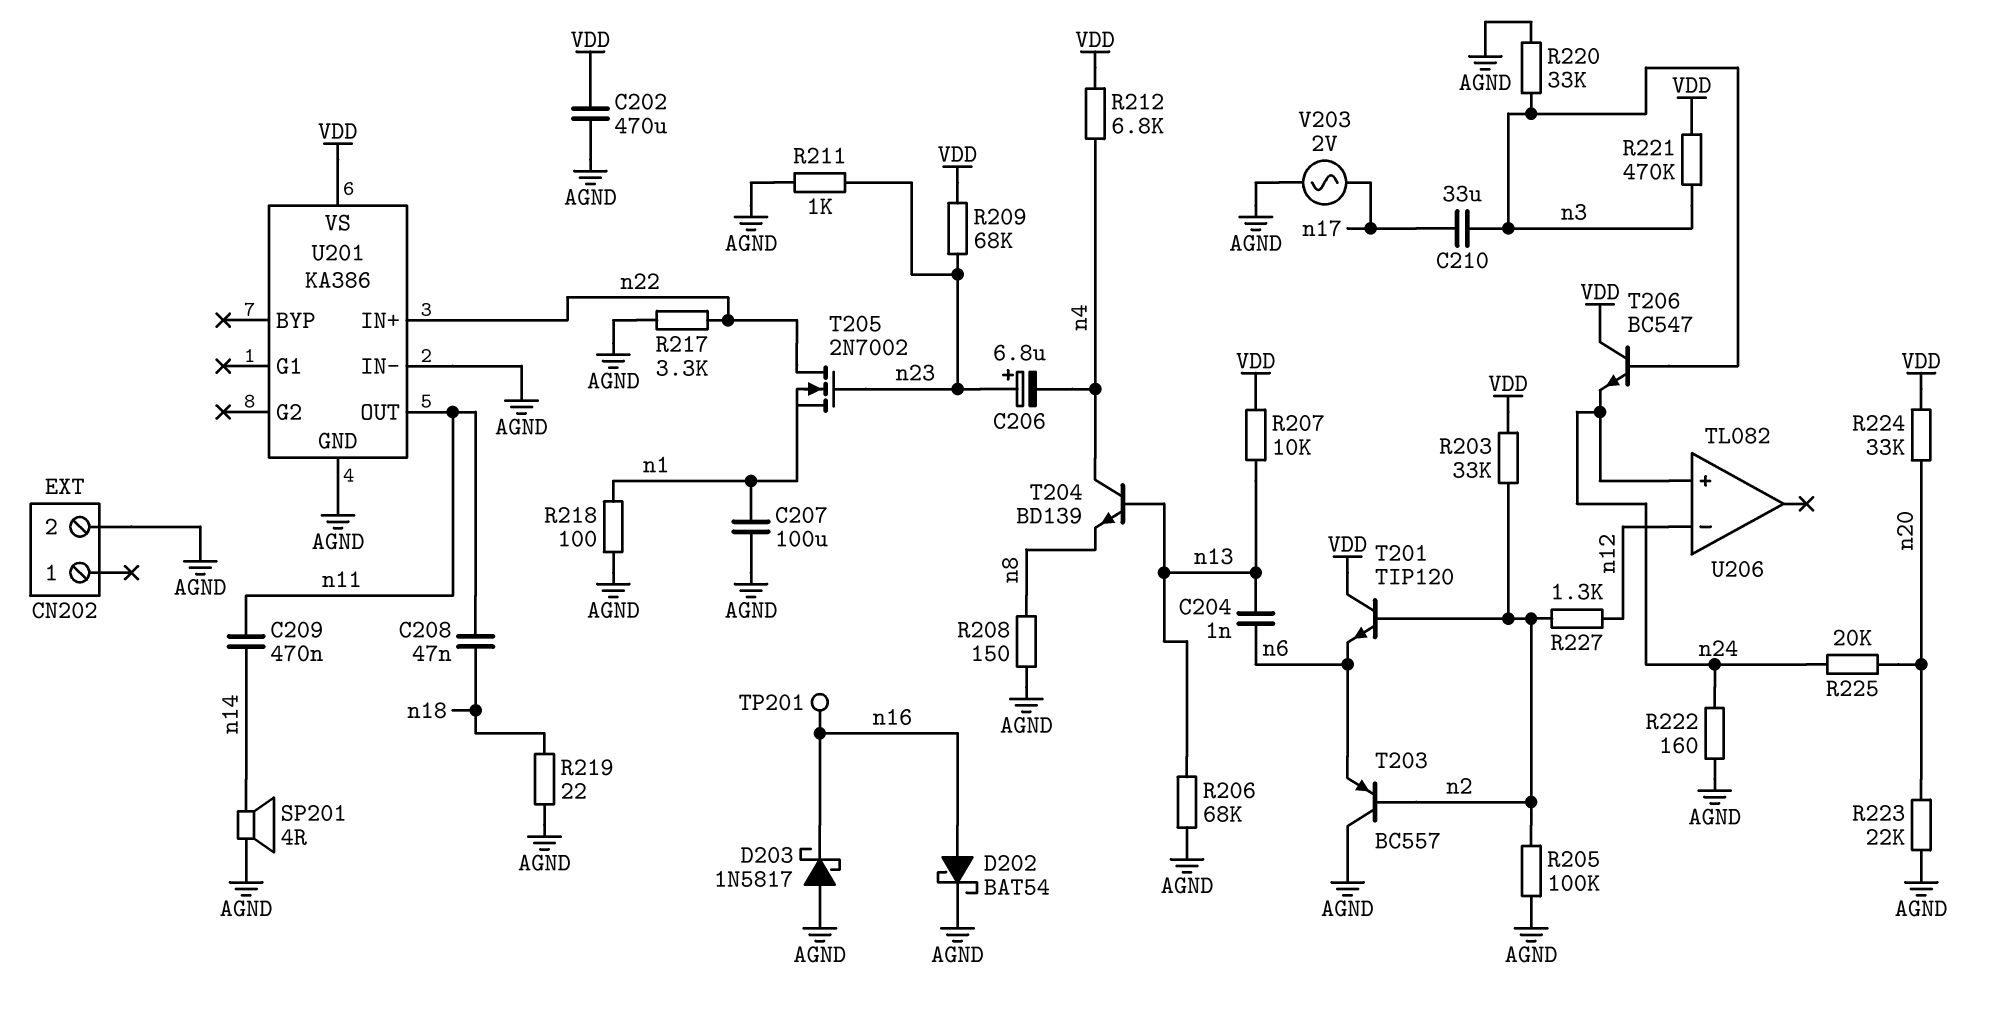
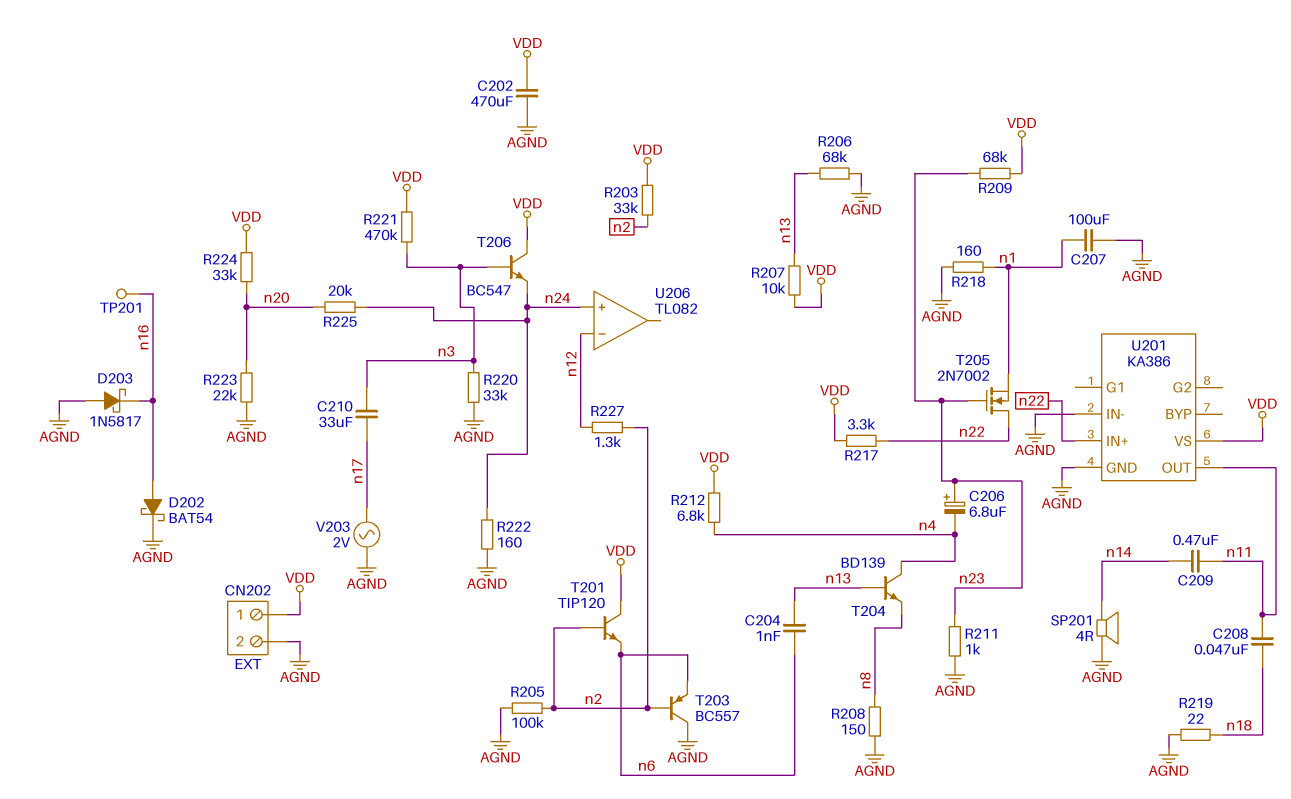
CN202 pin 1: none -> VDD
R217: 3.3k (AGND, n22) -> 3.3k (VDD, n22)
R218: 100 (AGND, n1) -> 160 (AGND, n1)

